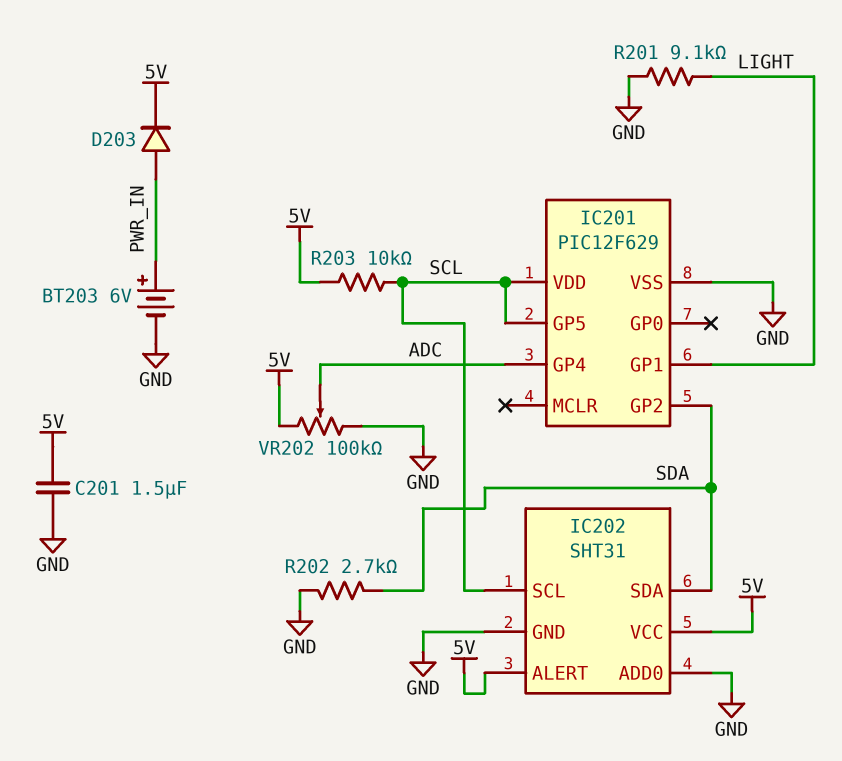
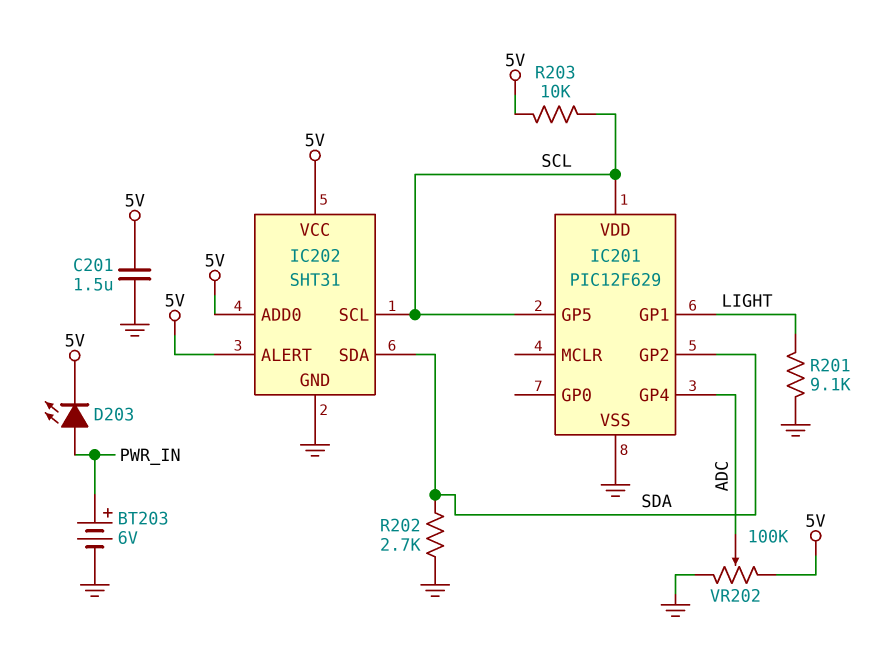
D203: diode (A PWR_IN, K 5V) -> LED (A PWR_IN, K 5V)
IC202 pin ADD0: GND -> 5V

